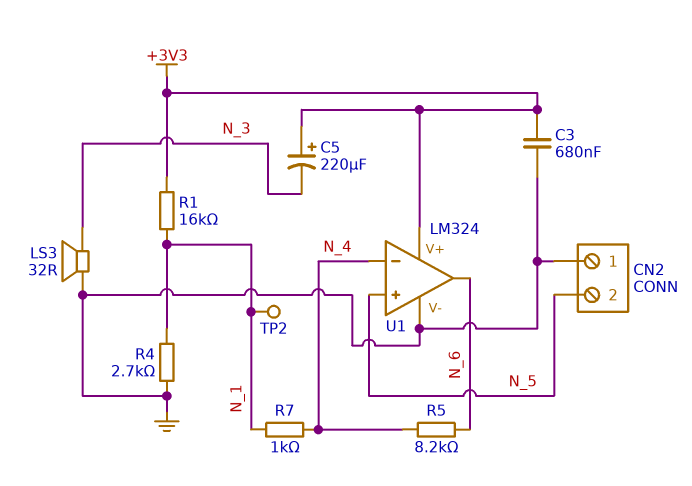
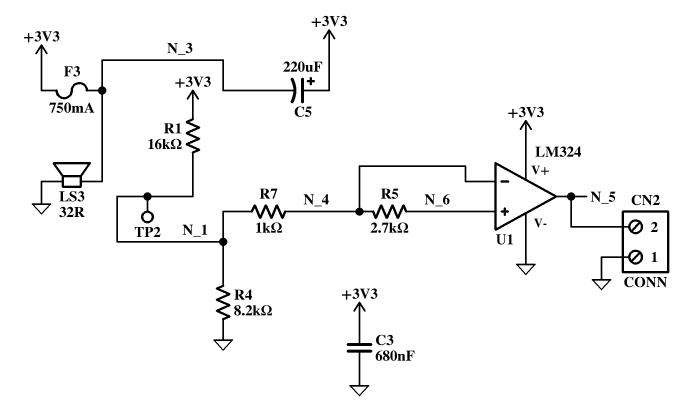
F3: none -> 750mA (+3V3, N_3)
R4: 2.7k (GND, N_1) -> 8.2k (GND, N_1)
R5: 8.2k (N_4, N_6) -> 2.7k (N_4, N_6)
U1 pin in+: N_5 -> N_6
U1 pin out: N_6 -> N_5

